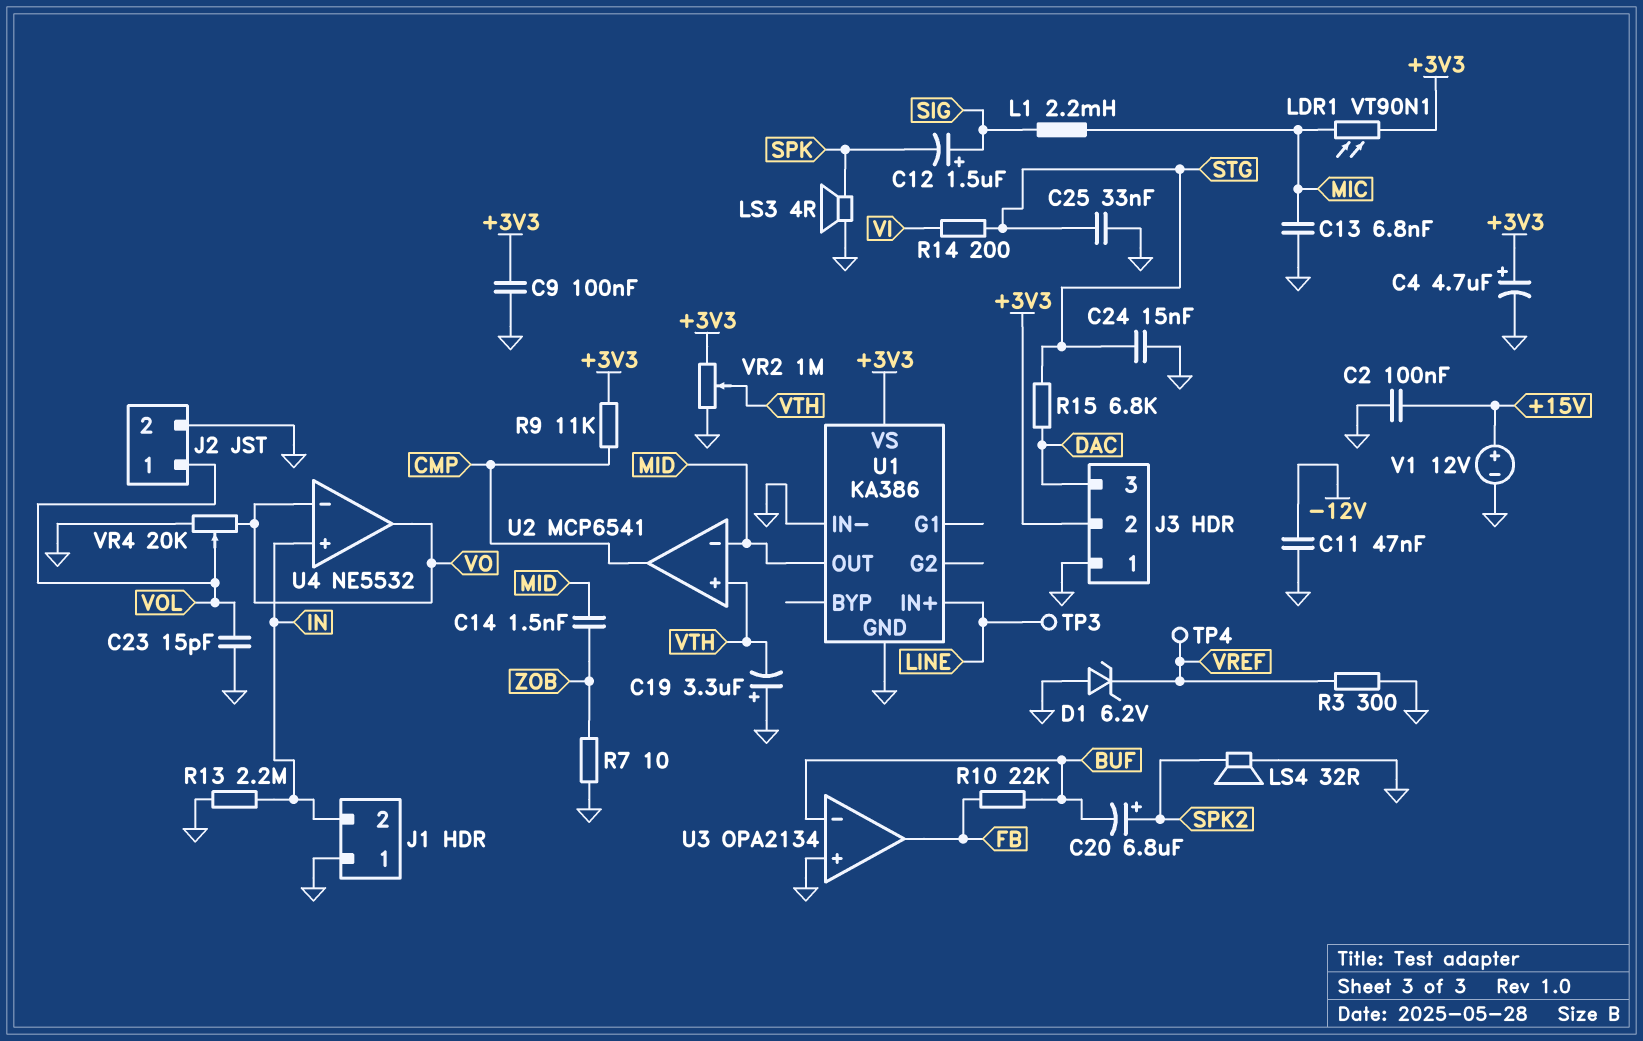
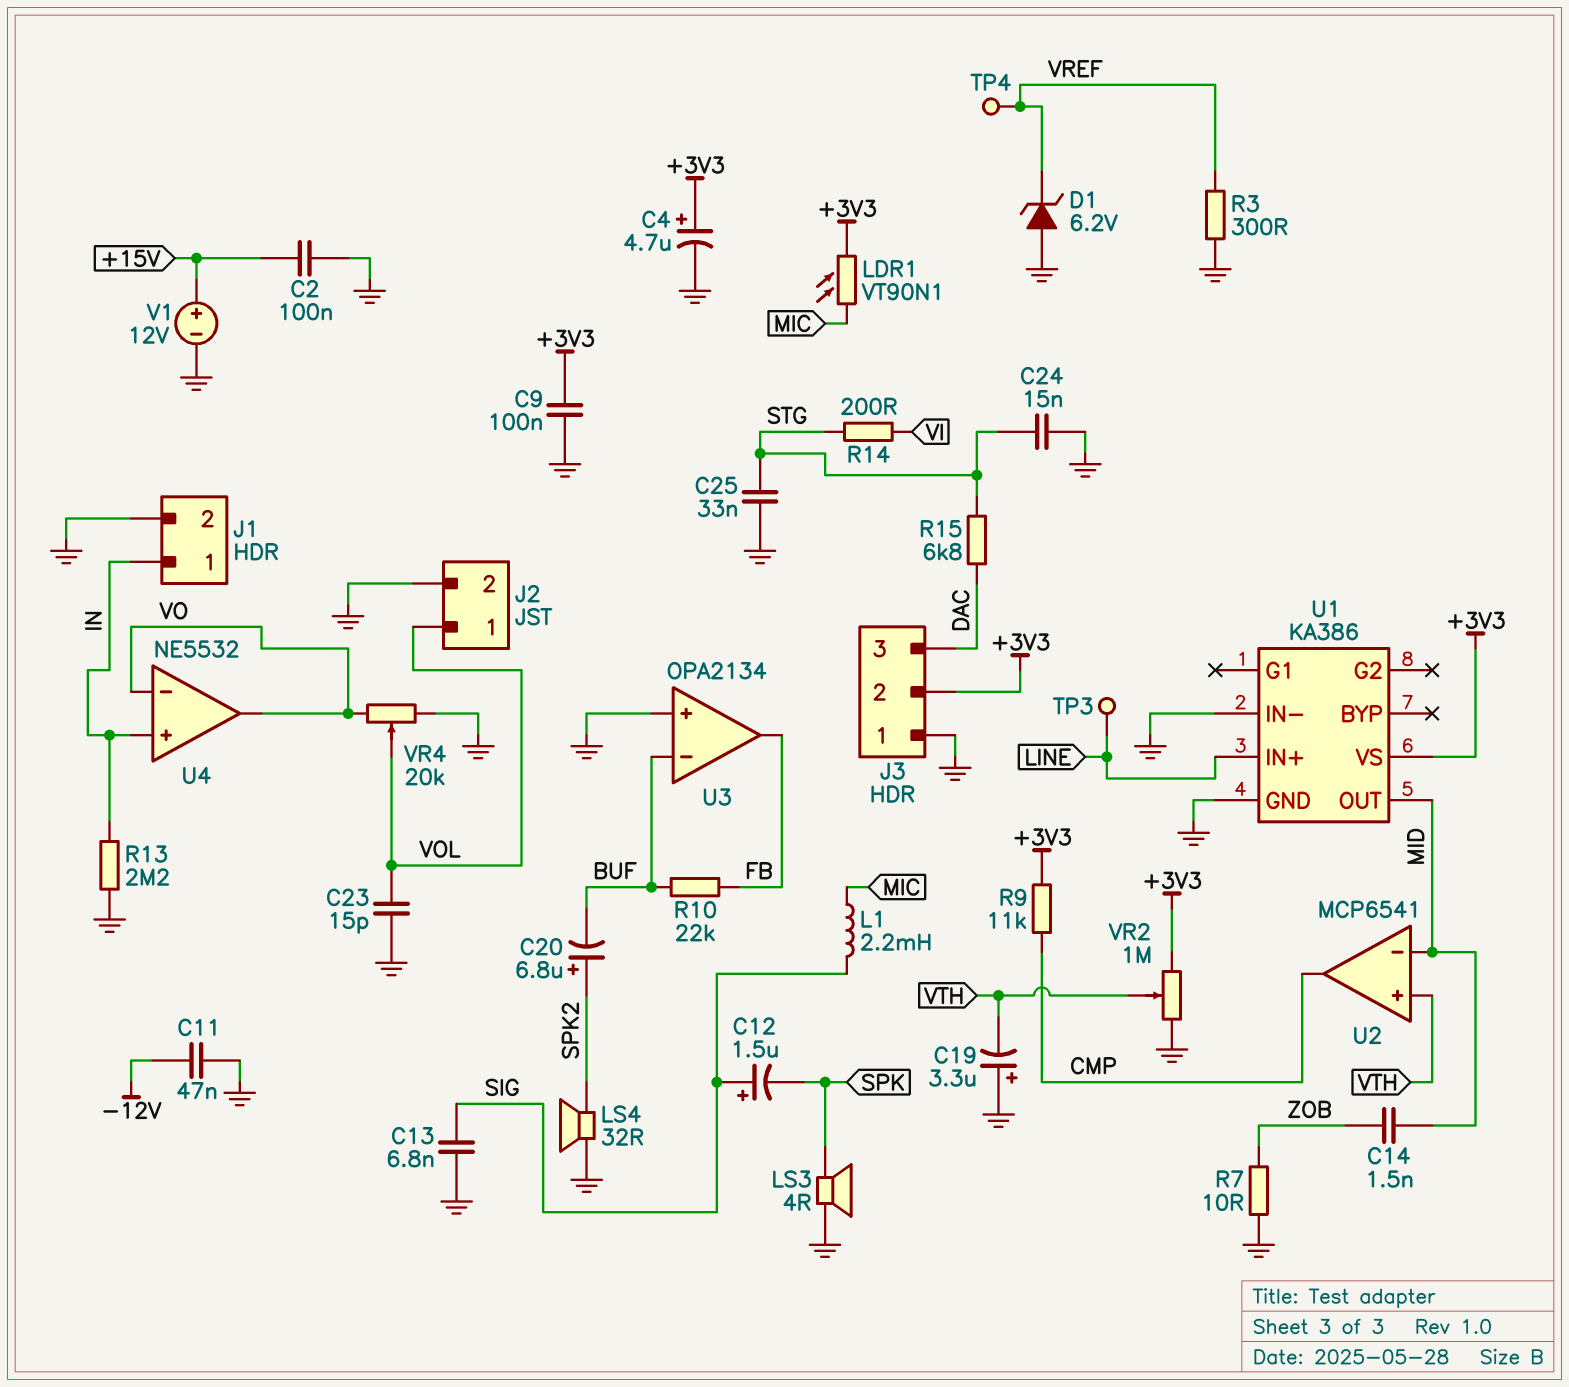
C13: 6.8nF (GND, MIC) -> 6.8nF (GND, SIG)
J1 pin 1: GND -> IN
J1 pin 2: IN -> GND

